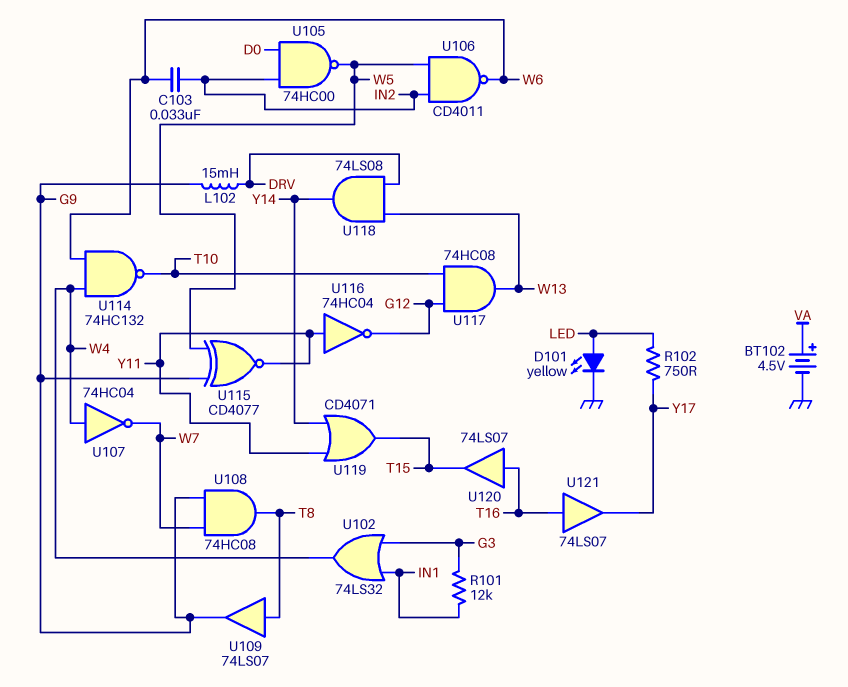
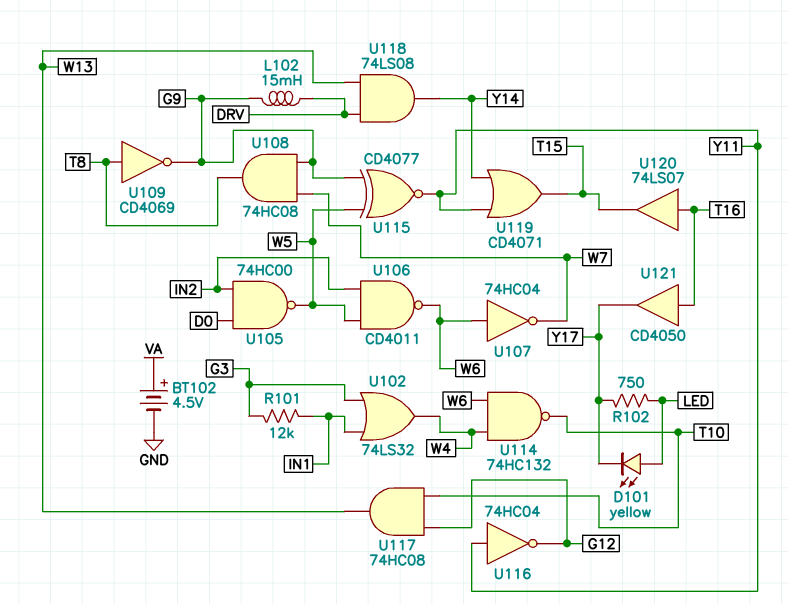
C103: 33nF (IN2, W6) -> none
D101: LED yellow (A LED, K GND) -> LED yellow (A LED, K Y17)
U107: NOT 74HC04 (in W4, out W7) -> NOT 74HC04 (in W6, out W7)
U109: buffer 74LS07 (in T8, out G9) -> NOT CD4069 (in T8, out G9)
U121: buffer 74LS07 (in T16, out Y17) -> buffer CD4050 (in T16, out Y17)

